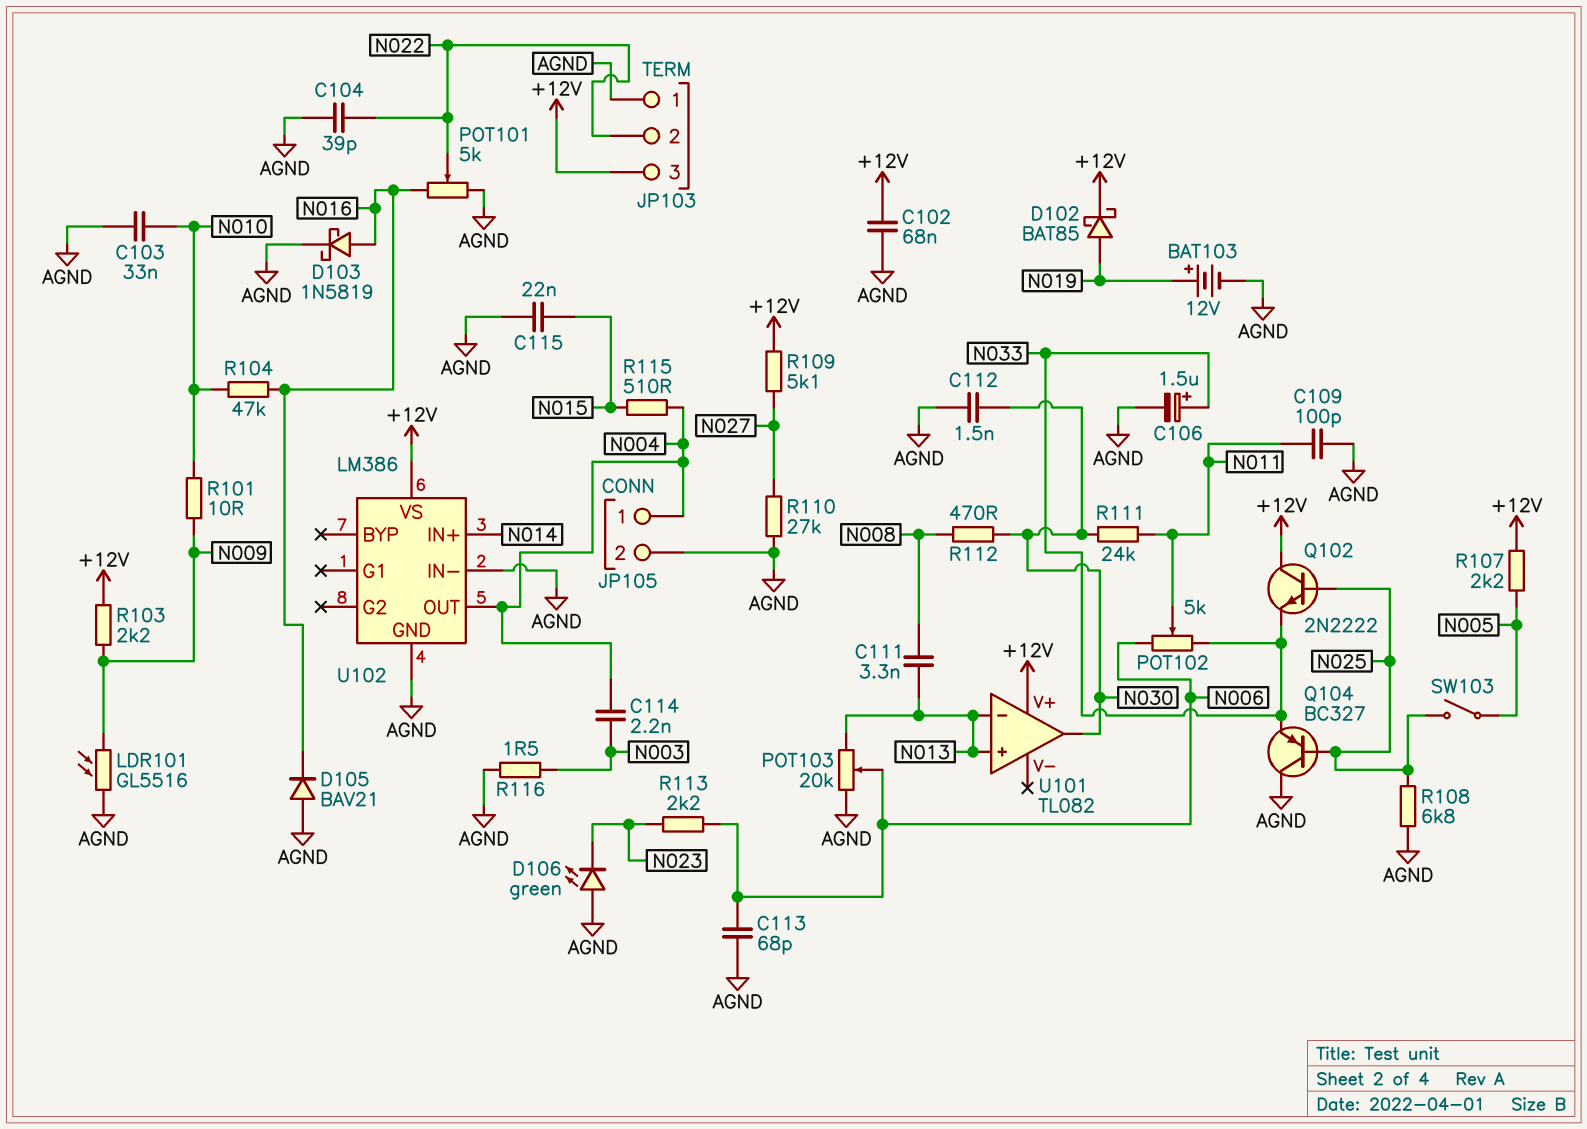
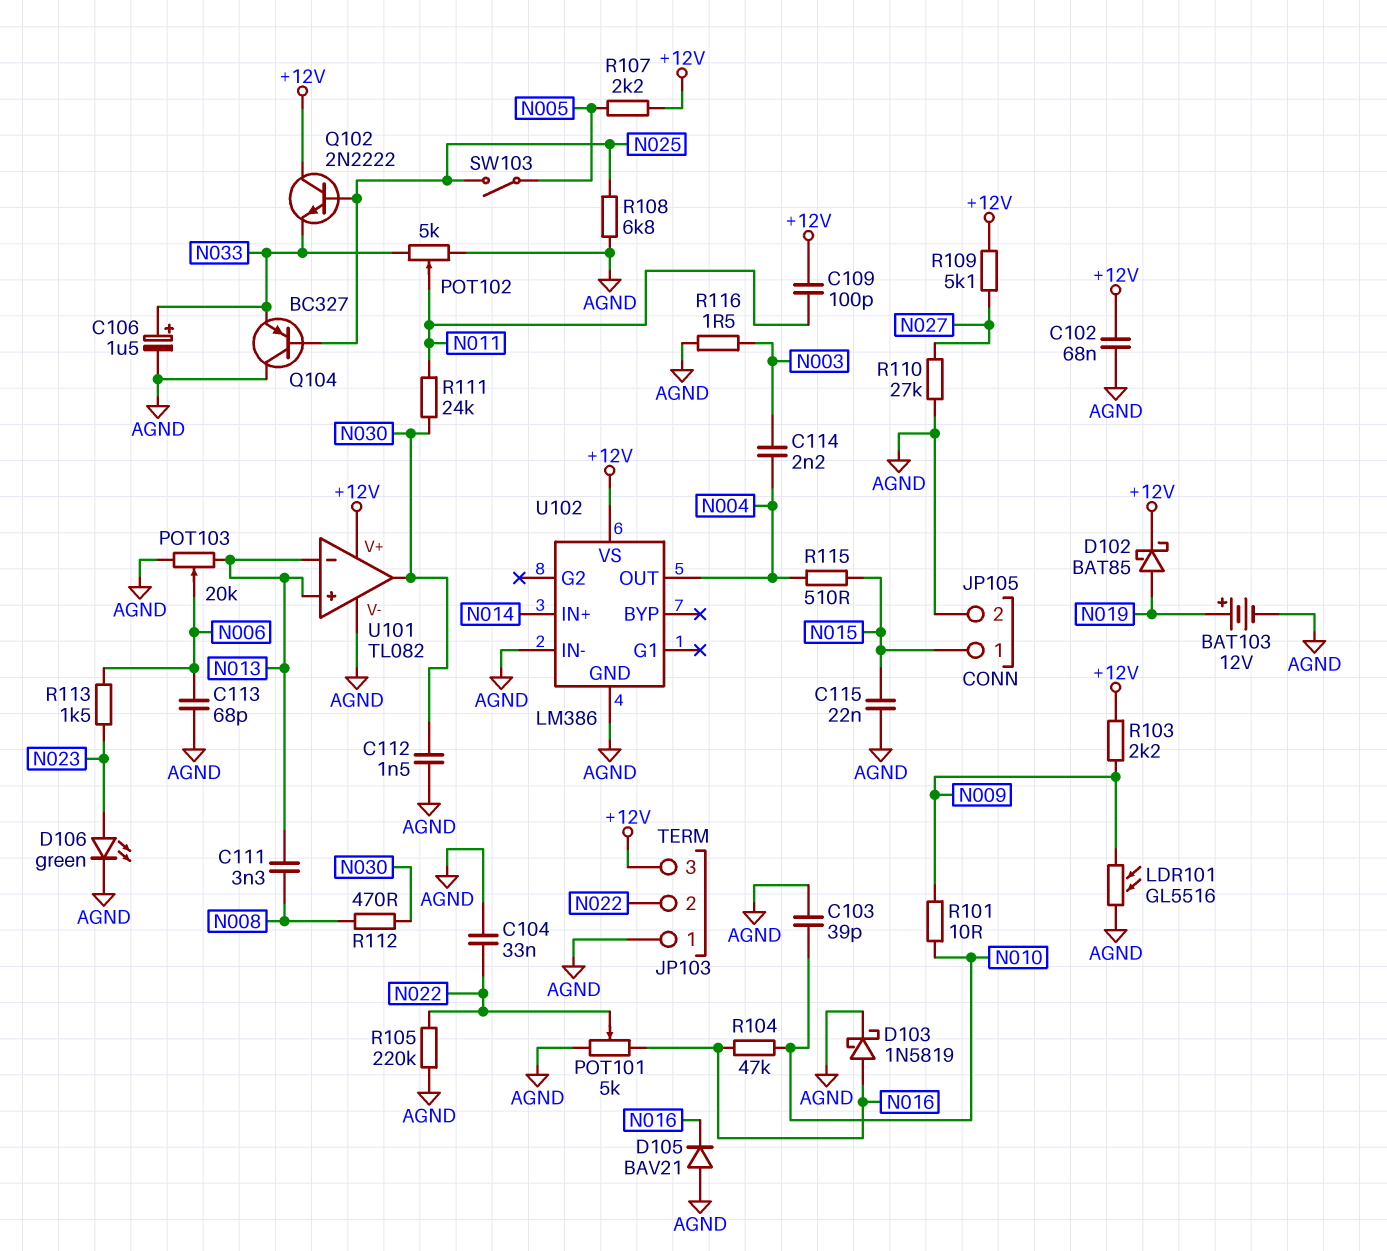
C103: 33nF (AGND, N010) -> 39pF (AGND, N010)
C104: 39pF (AGND, N022) -> 33nF (AGND, N022)
C109: 100pF (AGND, N011) -> 100pF (+12V, N011)
D106: LED green (A AGND, K N023) -> LED green (A N023, K AGND)
JP105 pin 1: N004 -> N015
POT102: 5k (N006, N033, wiper N011) -> 5k (AGND, N033, wiper N011)
R105: none -> 220k (AGND, N022)
R113: 2.2k (N006, N023) -> 1.5k (N006, N023)
U101 pin V-: none -> AGND

